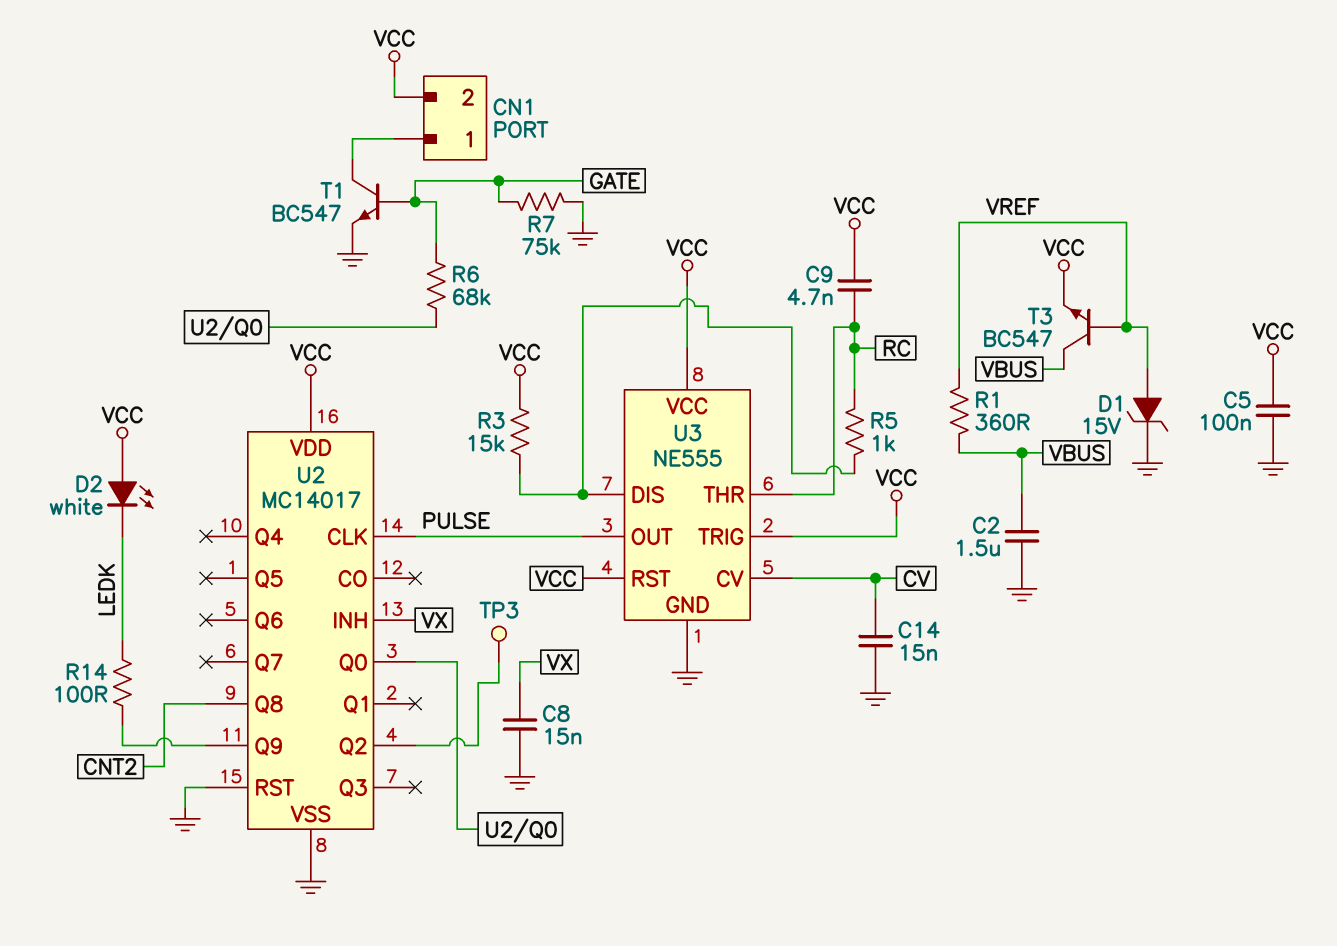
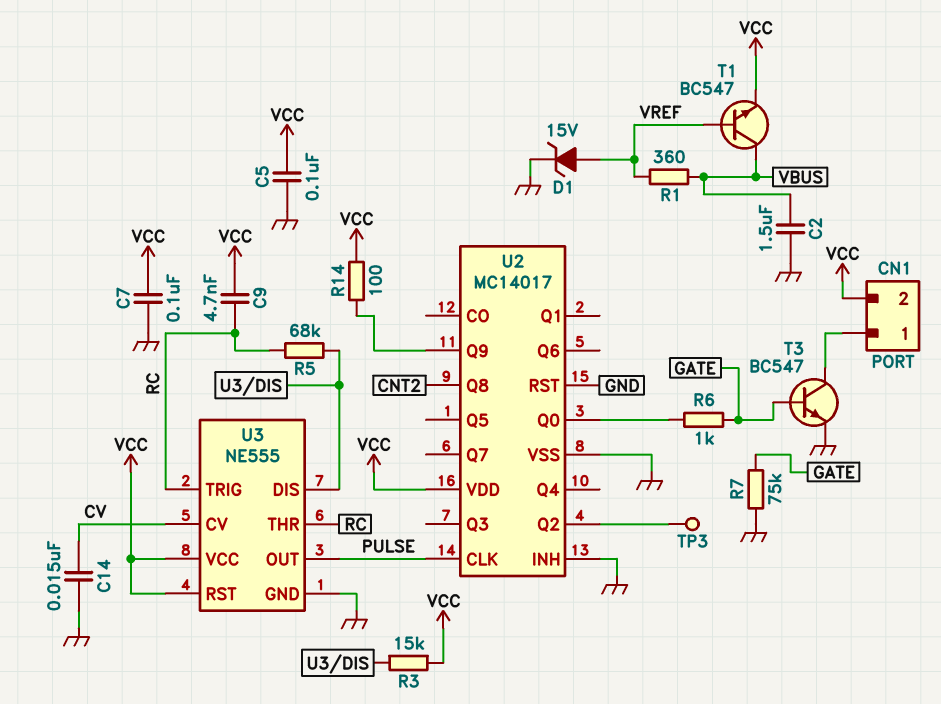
C7: none -> 100nF (GND, VCC)
C8: 15nF (GND, VX) -> none
D2: LED white (A VCC, K LEDK) -> none
R5: 1k (RC, U3/DIS) -> 68k (RC, U3/DIS)
R6: 68k (GATE, U2/Q0) -> 1k (GATE, U2/Q0)
R14: 100 (LEDK, U2/Q9) -> 100 (U2/Q9, VCC)
T1: NPN BC547 (B GATE, C CN1/1, E GND) -> NPN BC547 (B VREF, C VBUS, E VCC)
T3: NPN BC547 (B VREF, C VBUS, E VCC) -> NPN BC547 (B GATE, C CN1/1, E GND)
U2 pin INH: VX -> GND
U3 pin TRIG: VCC -> RC

